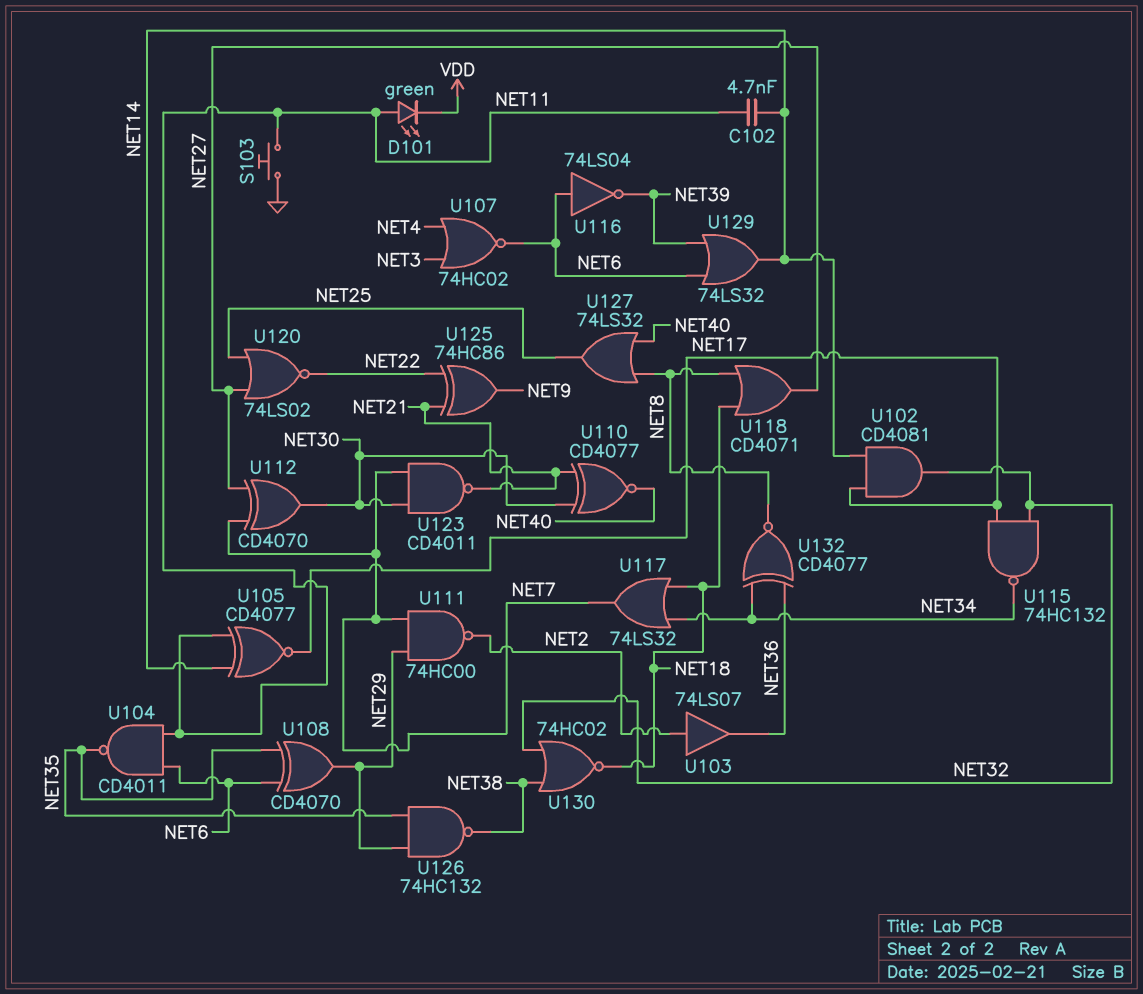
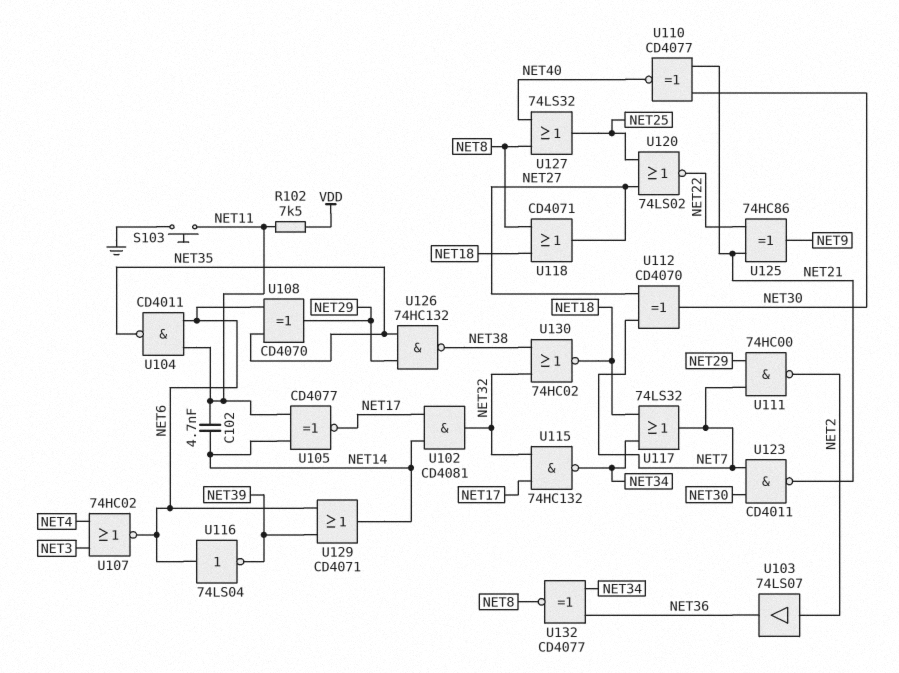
D101: LED green (A NET11, K VDD) -> none
R102: none -> 7.5k (NET11, VDD)
U129: OR 74LS32 (in NET6, in NET39, out NET14) -> OR CD4071 (in NET6, in NET39, out NET14)

